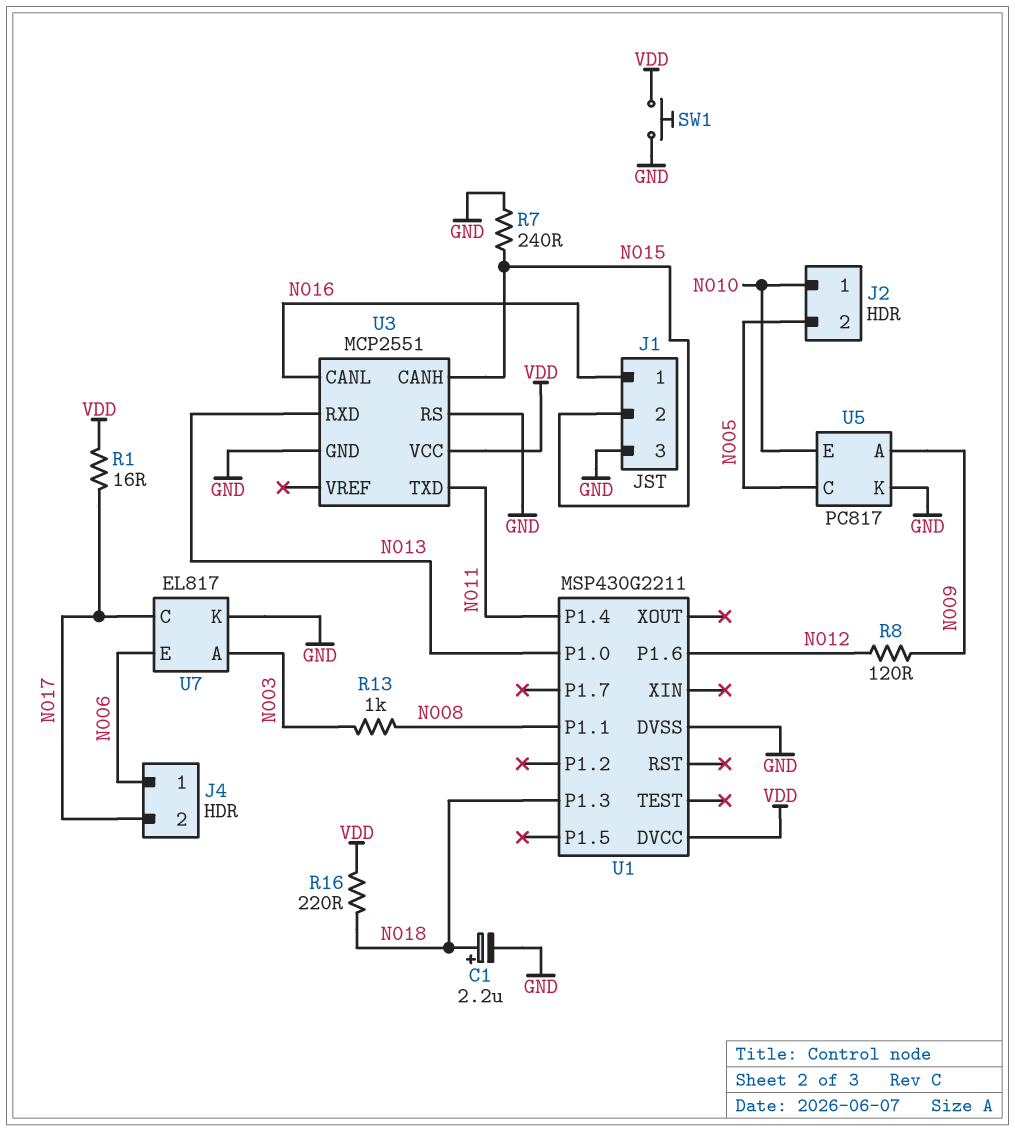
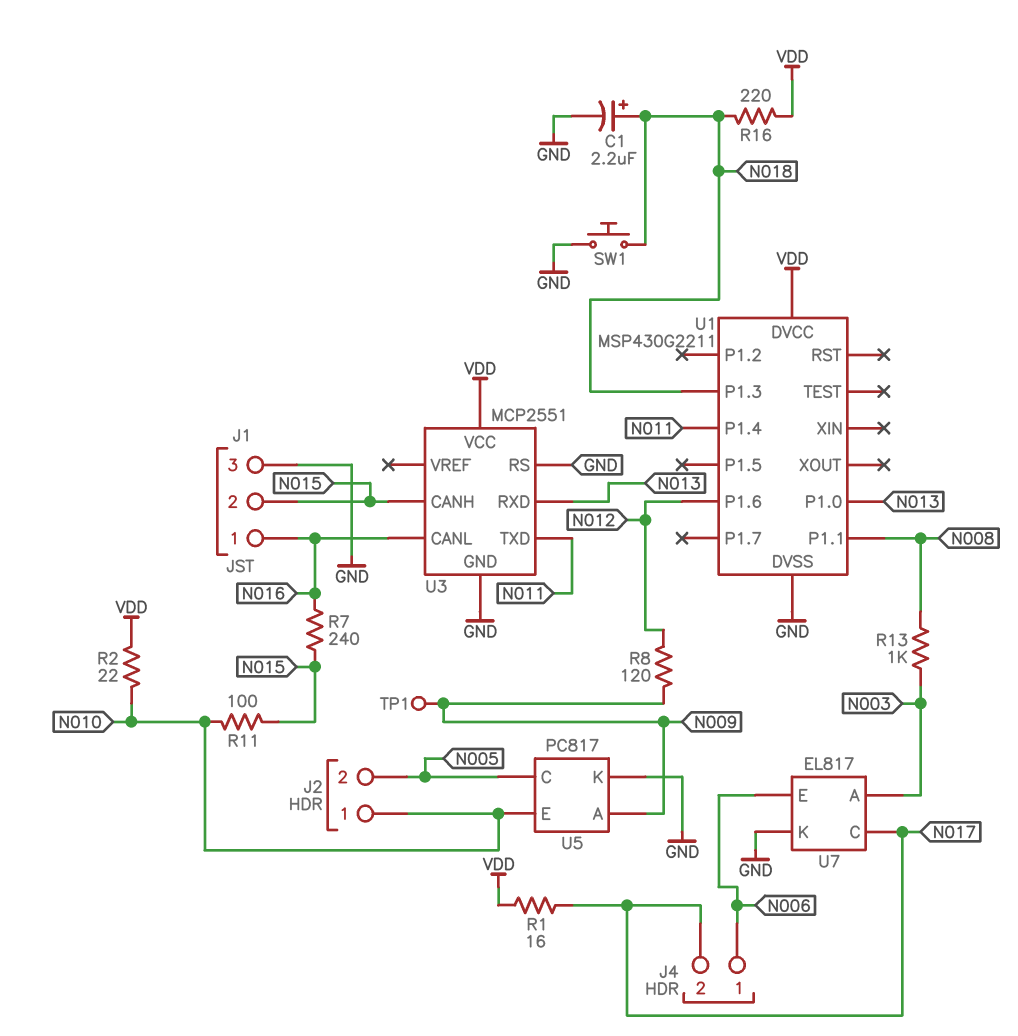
R2: none -> 22 (N010, VDD)
R7: 240 (GND, N015) -> 240 (N015, N016)
R11: none -> 100 (N010, N015)
SW1: button (GND, VDD) -> button (GND, N018)
TP1: none -> test point (N009)

